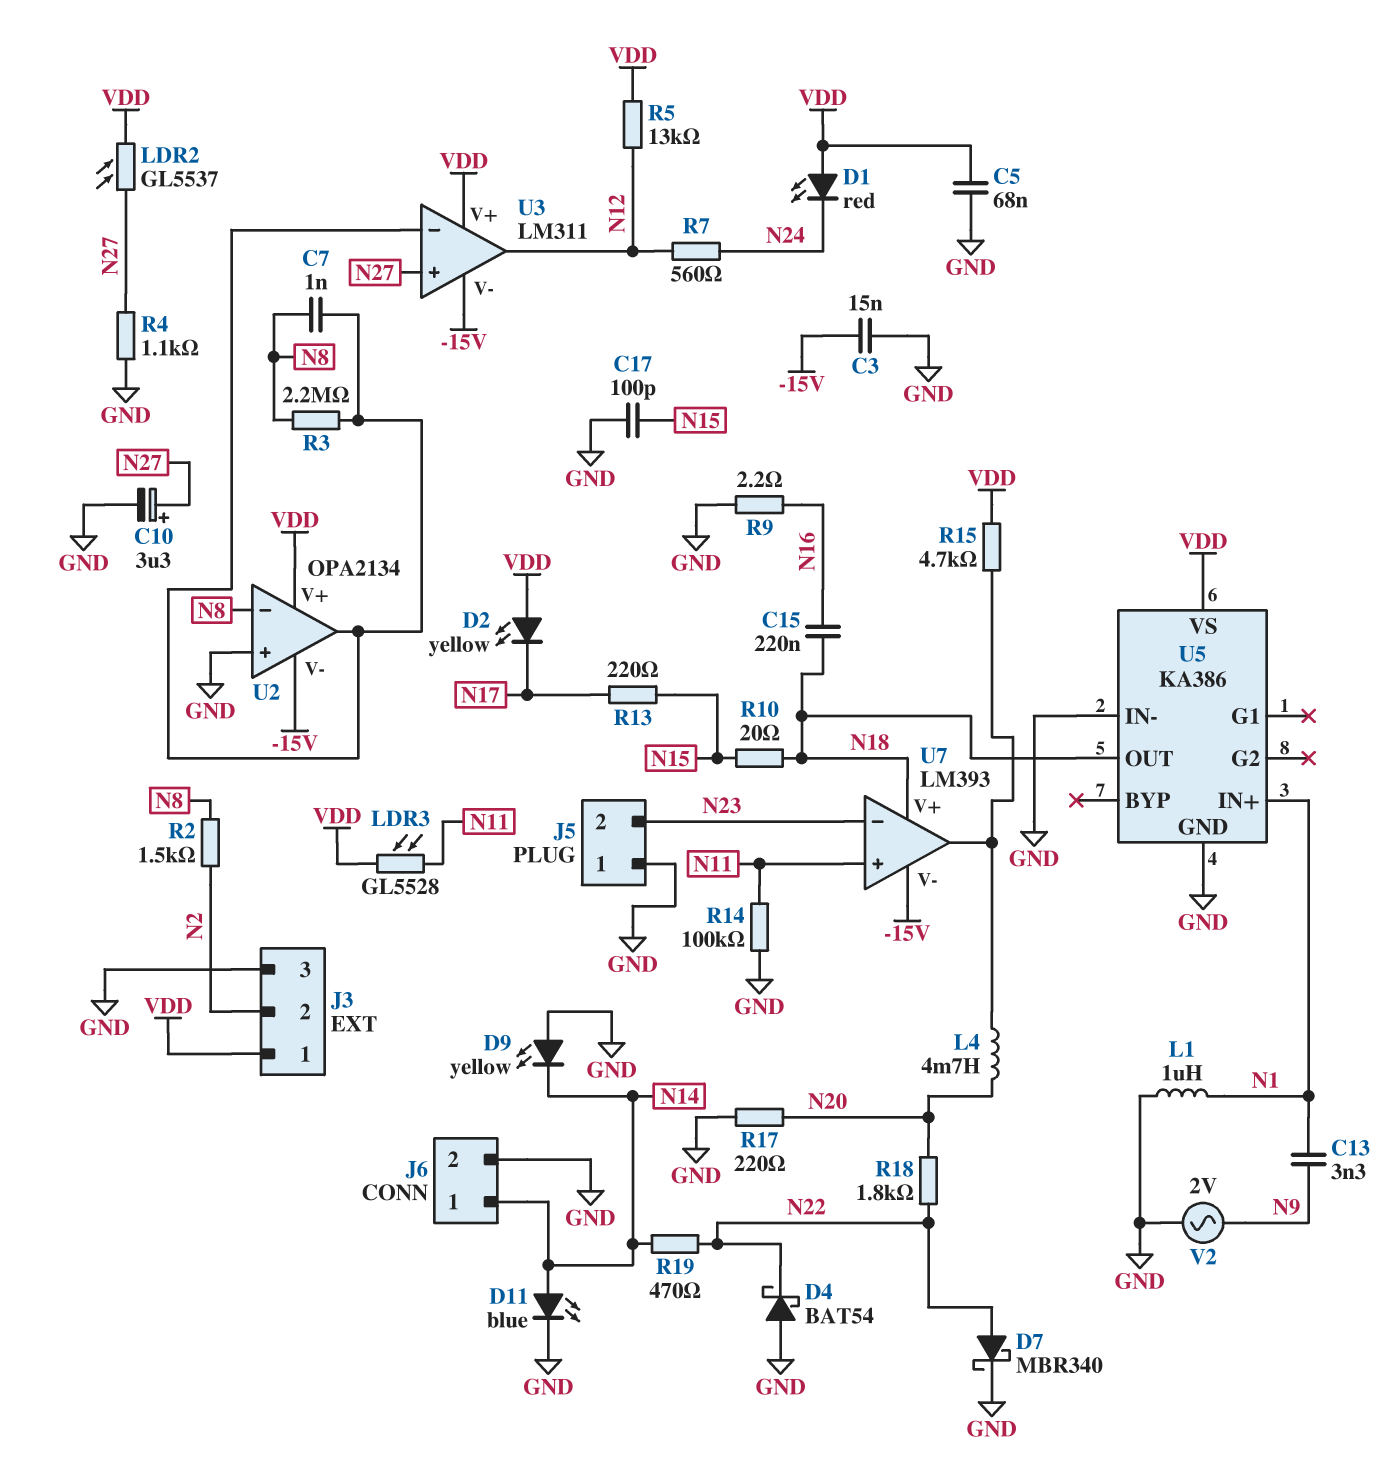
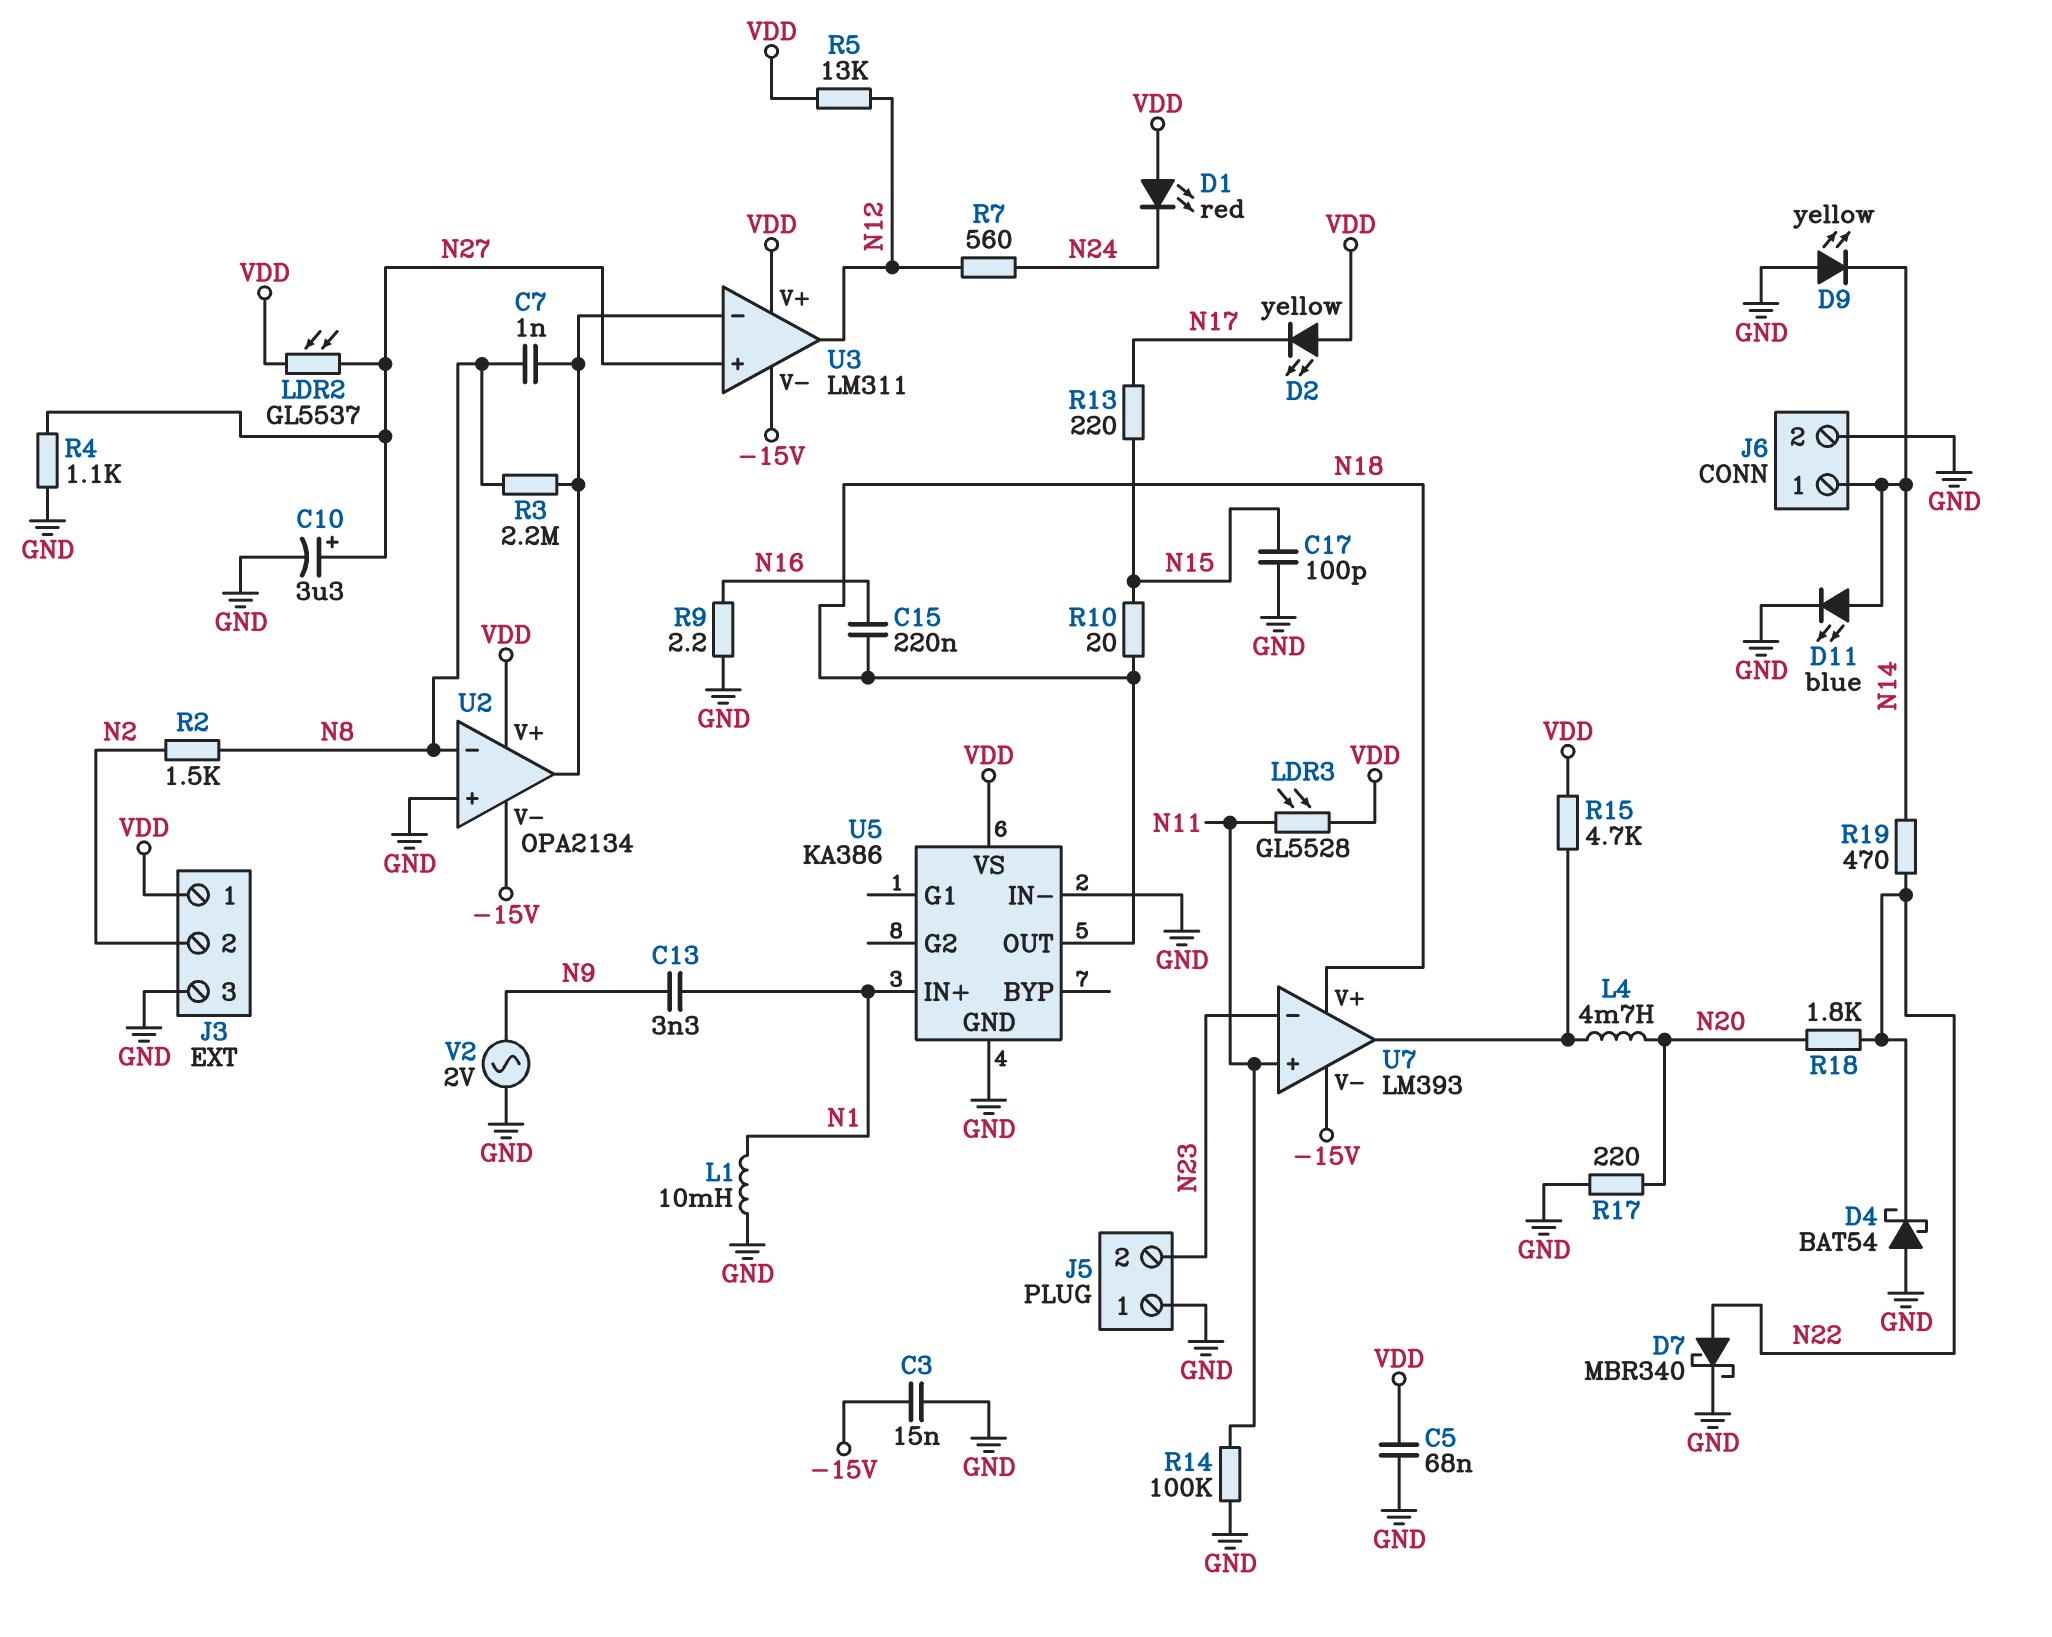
L1: 1uH (GND, N1) -> 10mH (GND, N1)

